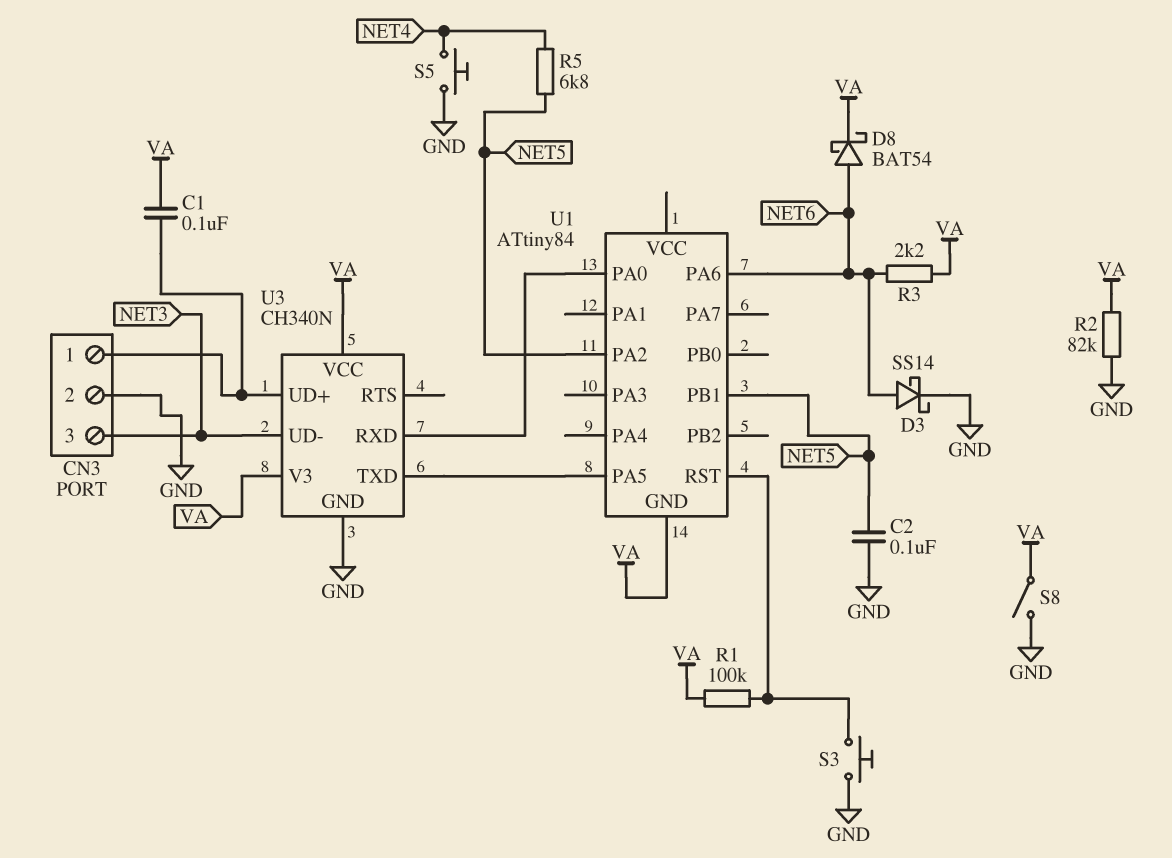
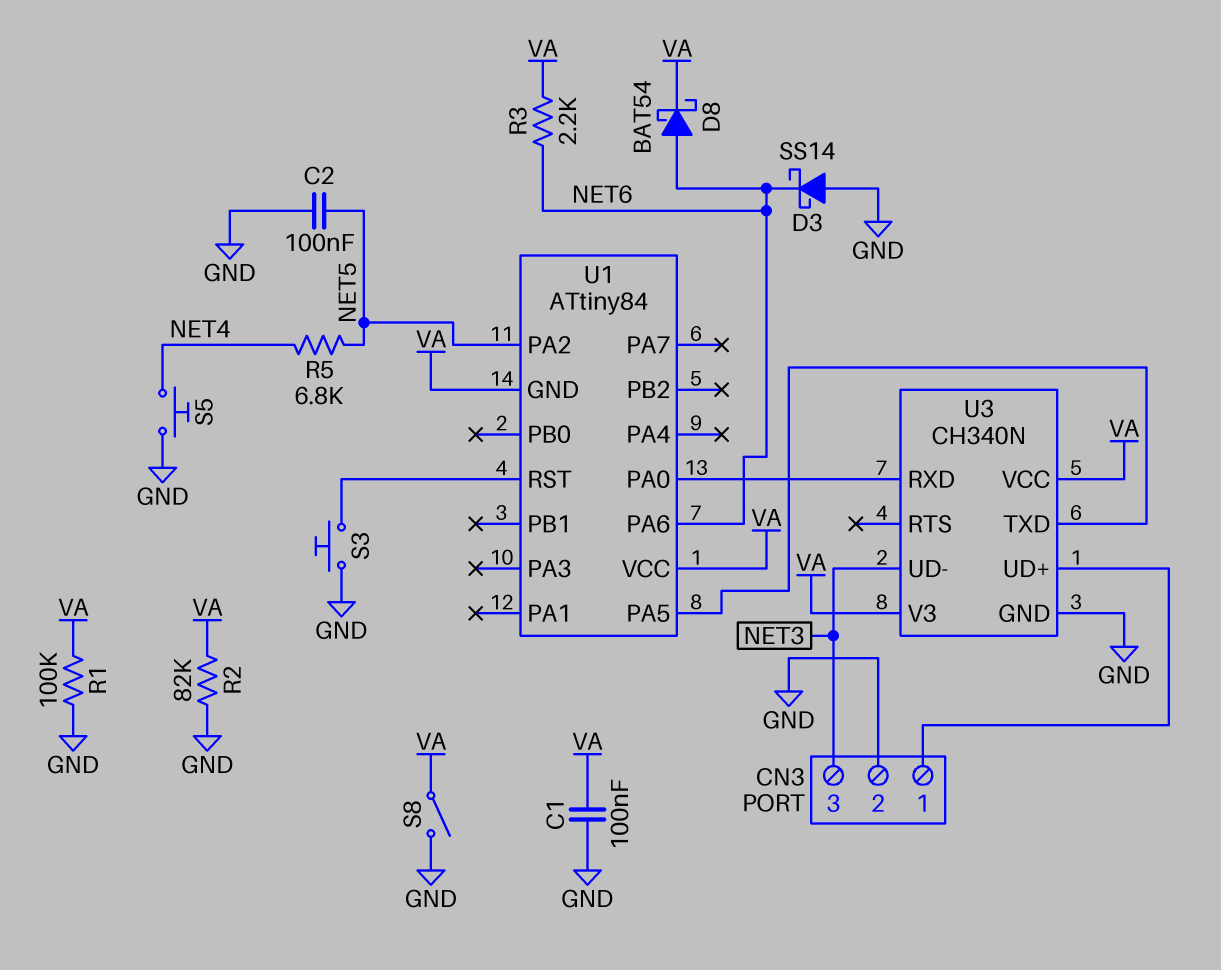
C1: 100nF (CN3/1, VA) -> 100nF (GND, VA)
D3: schottky SS14 (A NET6, K GND) -> schottky SS14 (A GND, K NET6)
R1: 100k (U1/RST, VA) -> 100k (GND, VA)
U1 pin PB1: NET5 -> none
U1 pin VCC: none -> VA

